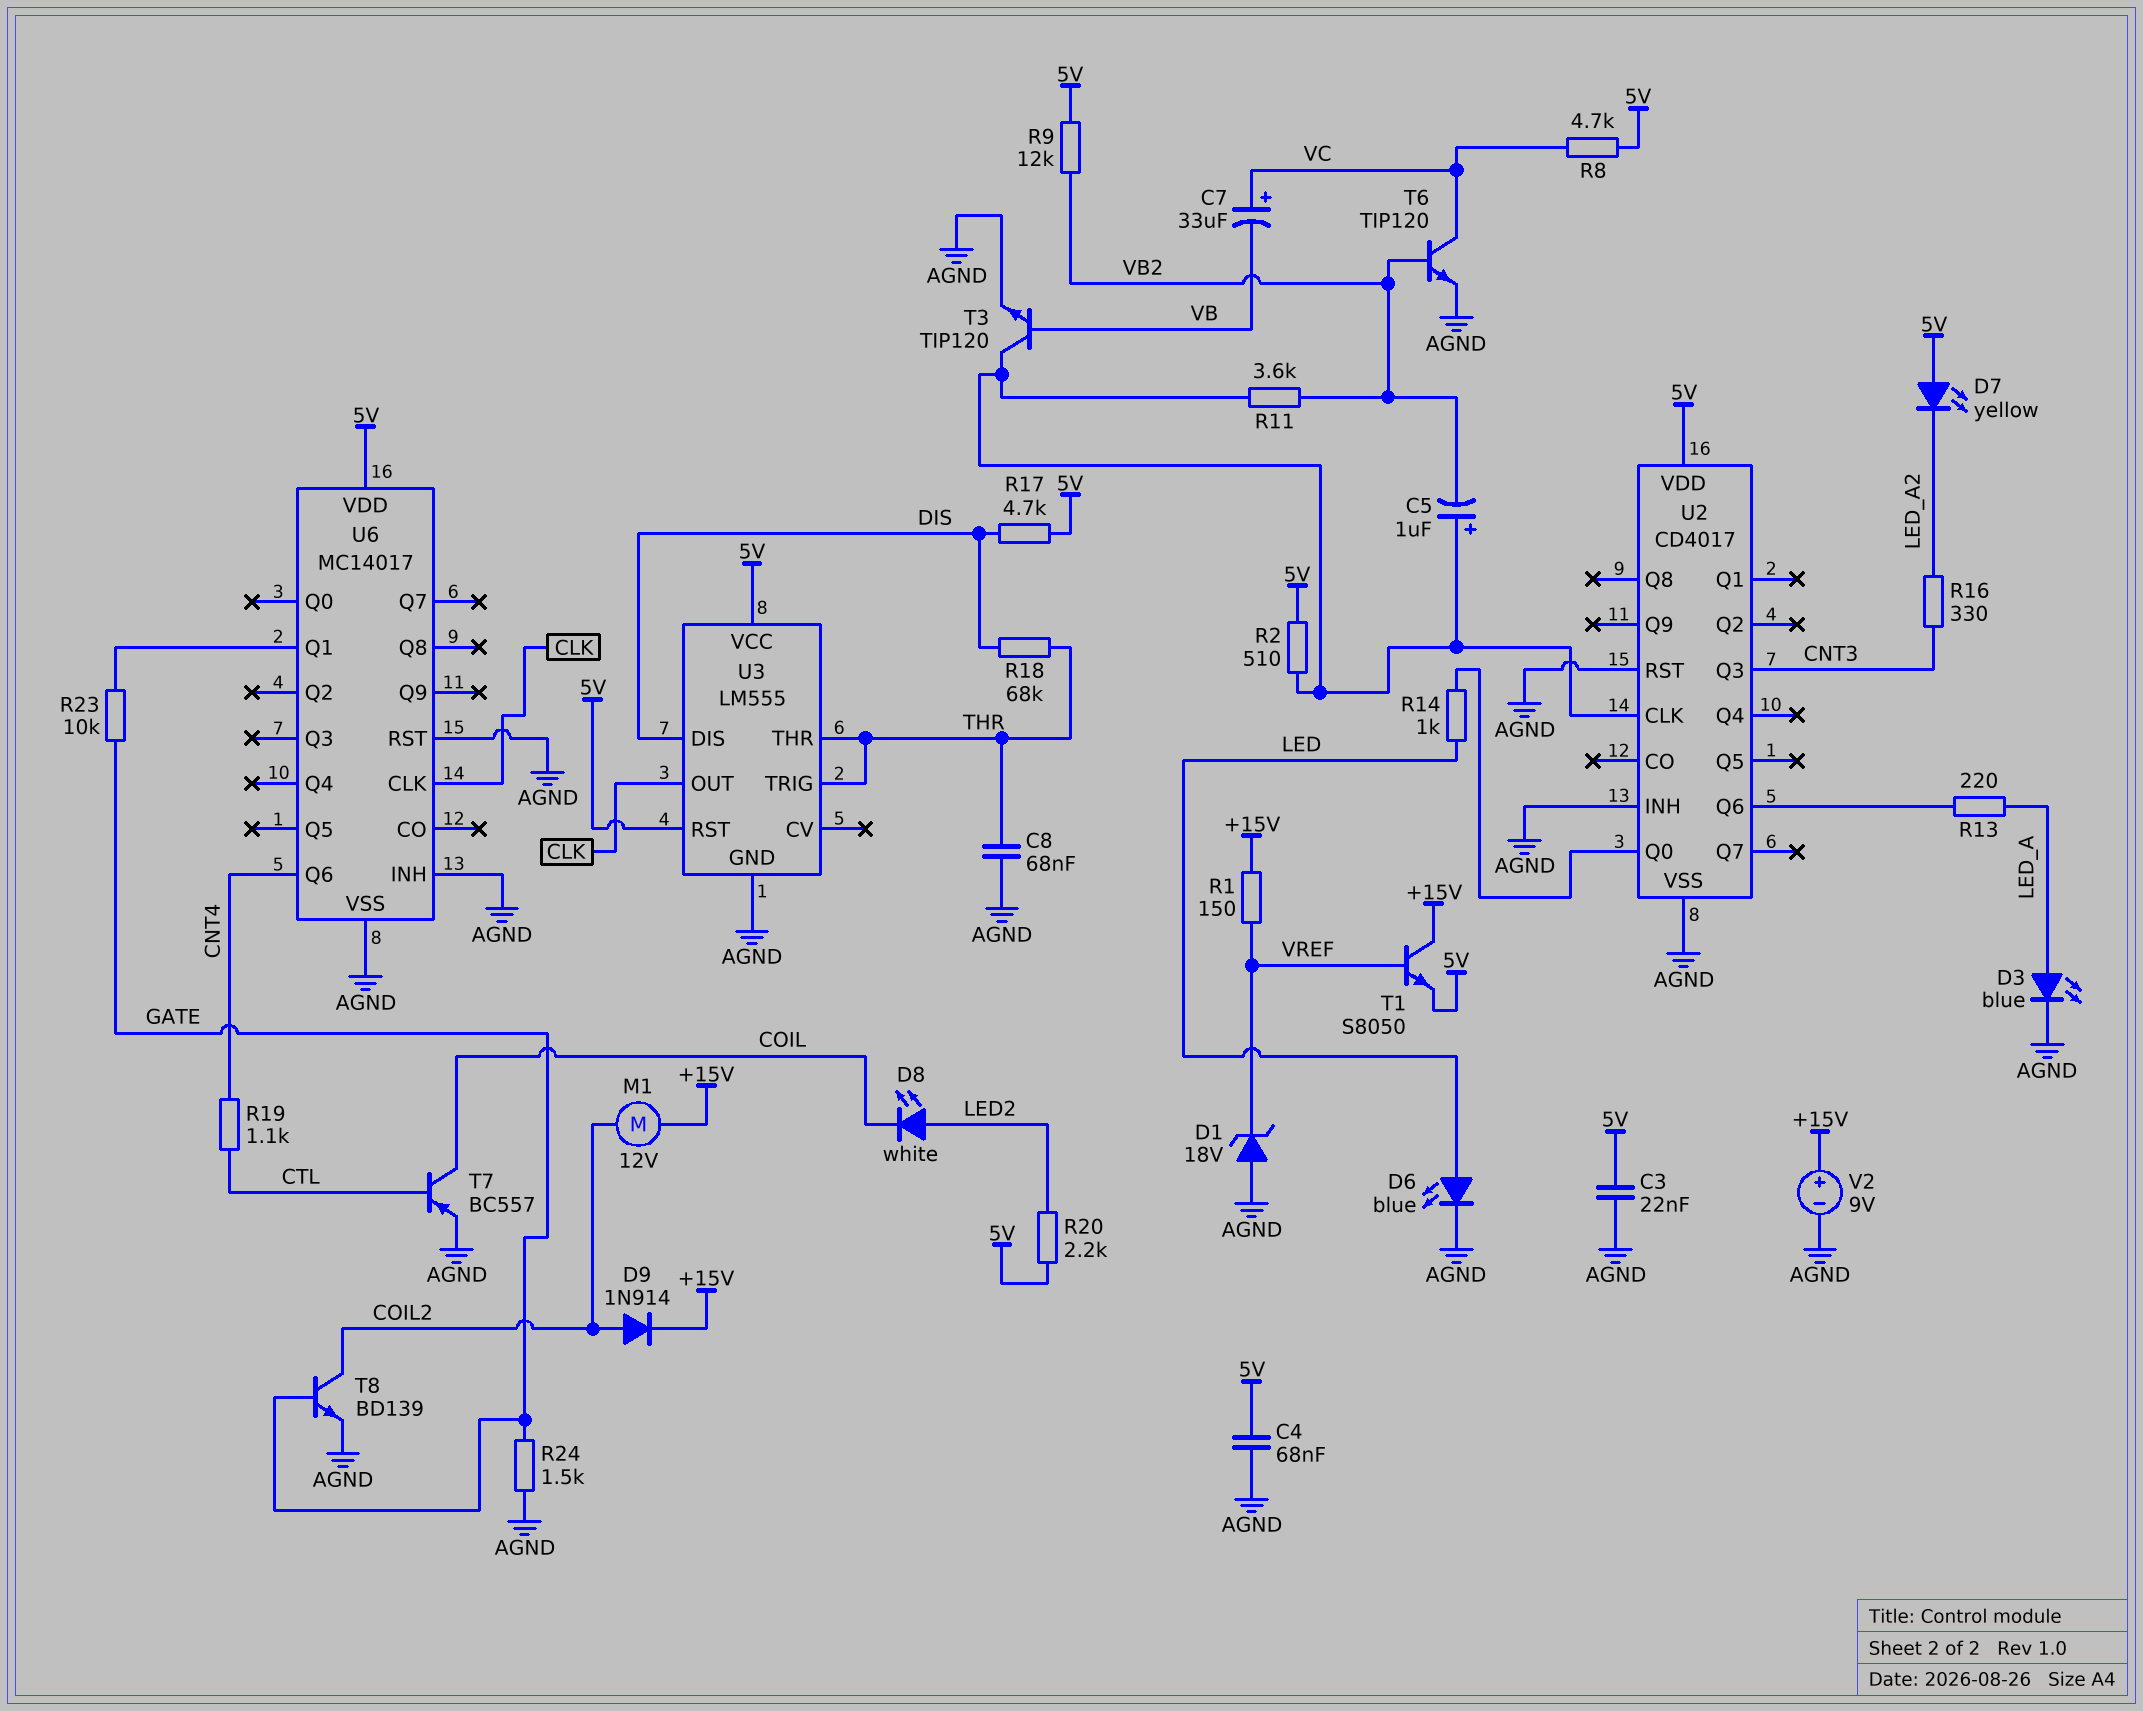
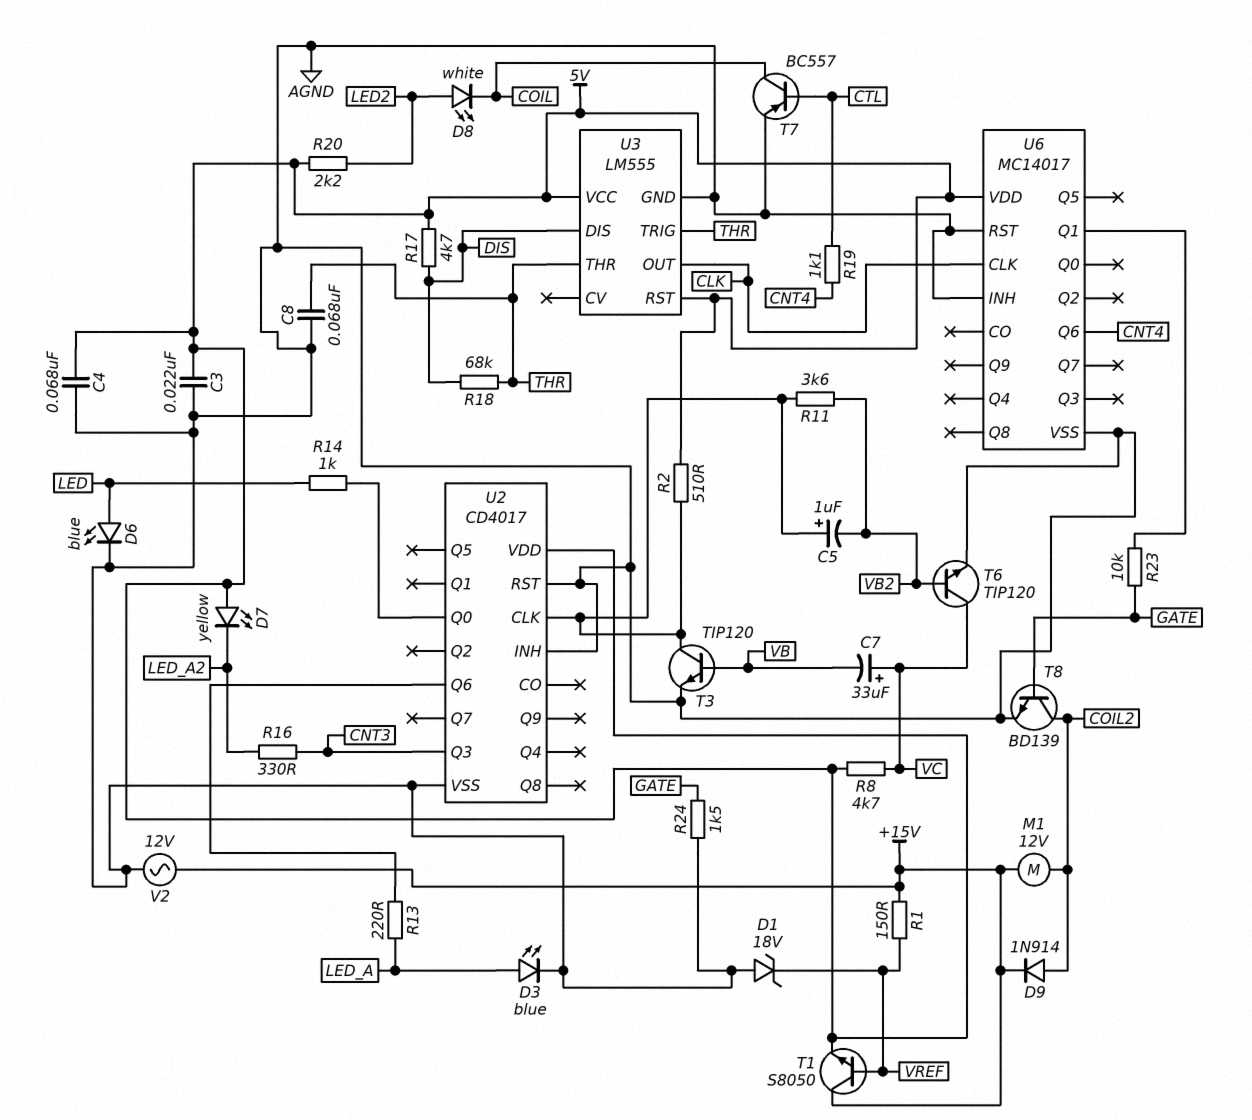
R9: 12k (5V, VB2) -> none
V2: 9V (plus +15V, minus AGND) -> AC 12V (+15V, AGND)

